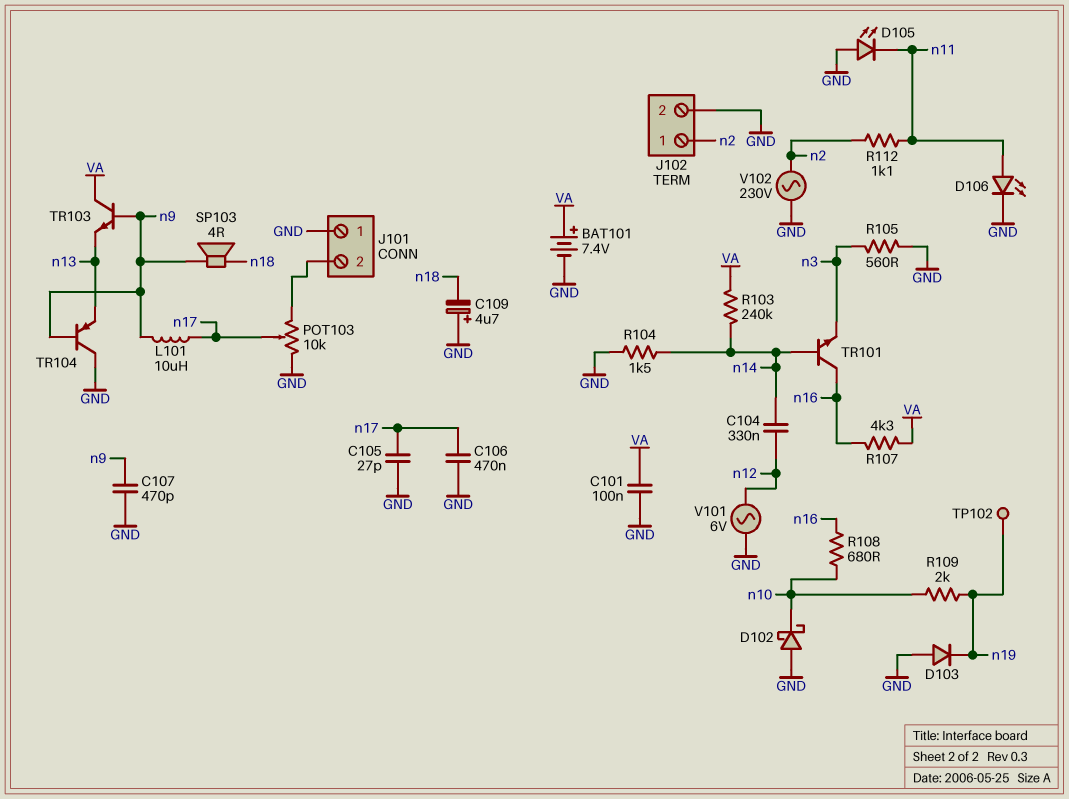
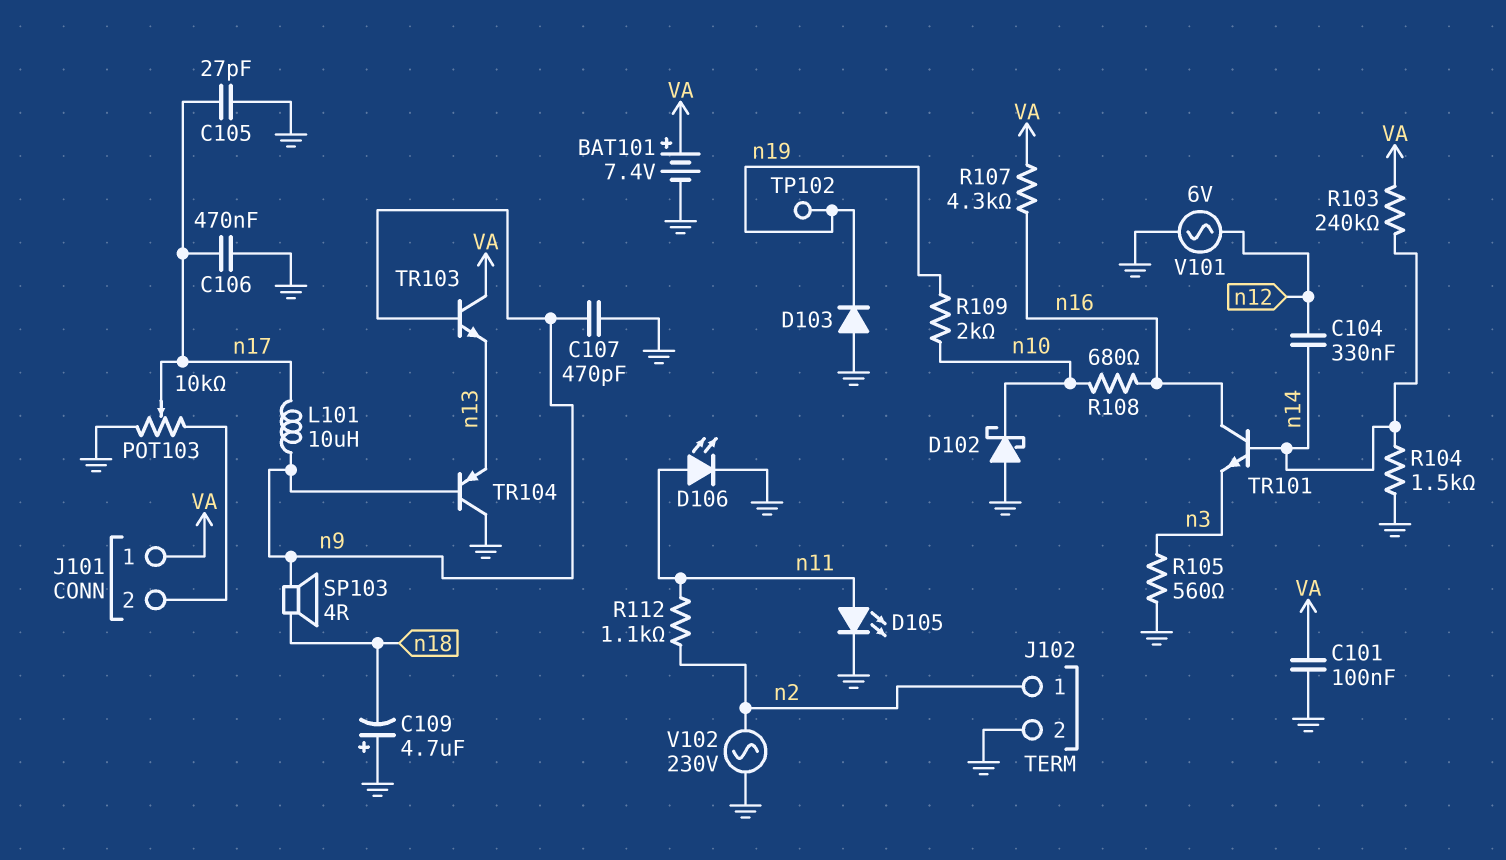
D105: LED (A GND, K n11) -> LED (A n11, K GND)
J101 pin 1: GND -> VA

